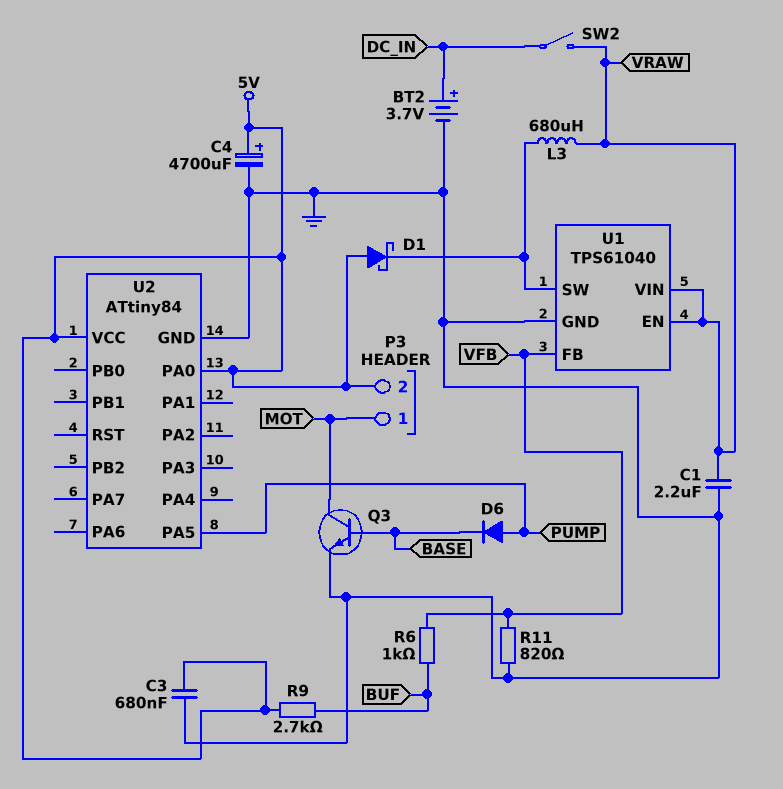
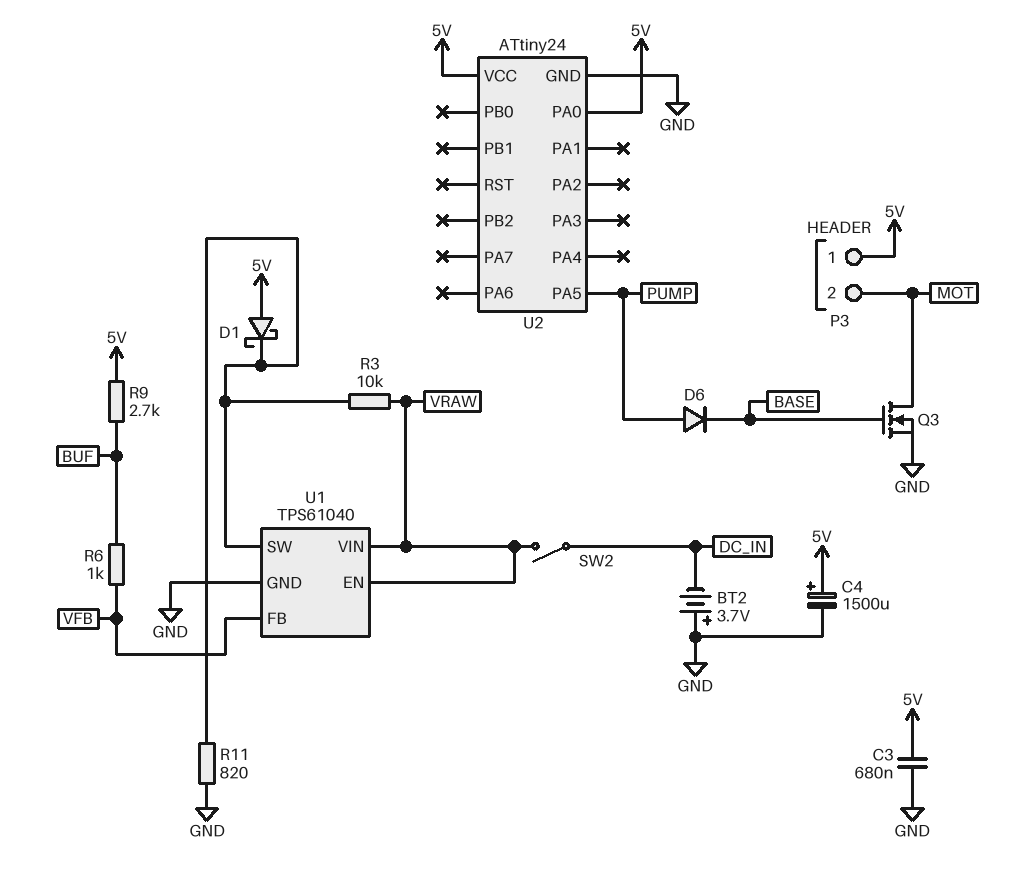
BT2: 3.7V (plus DC_IN, minus GND) -> 3.7V (plus GND, minus DC_IN)
C1: 2.2uF (GND, VRAW) -> none
C4: 4700uF (plus 5V, minus GND) -> 1500uF (plus 5V, minus GND)
L3: 680uH (U1/SW, VRAW) -> none
P3 pin 1: MOT -> 5V
P3 pin 2: 5V -> MOT
Q3: NPN (B BASE, C MOT, E GND) -> NMOS (G BASE, D MOT, S GND)
R3: none -> 10k (U1/SW, VRAW)
R11: 820 (GND, VFB) -> 820 (GND, U1/SW)
U2: ATtiny84 -> ATtiny24

